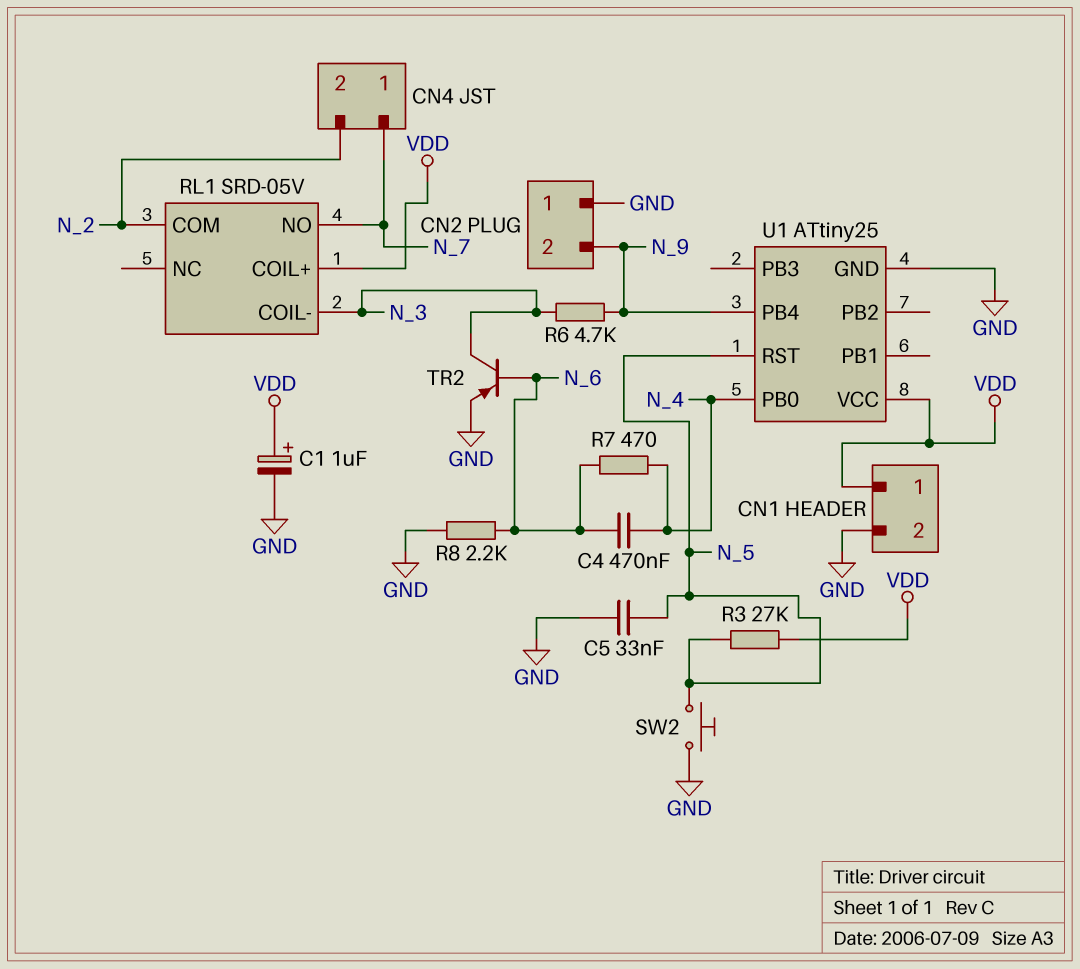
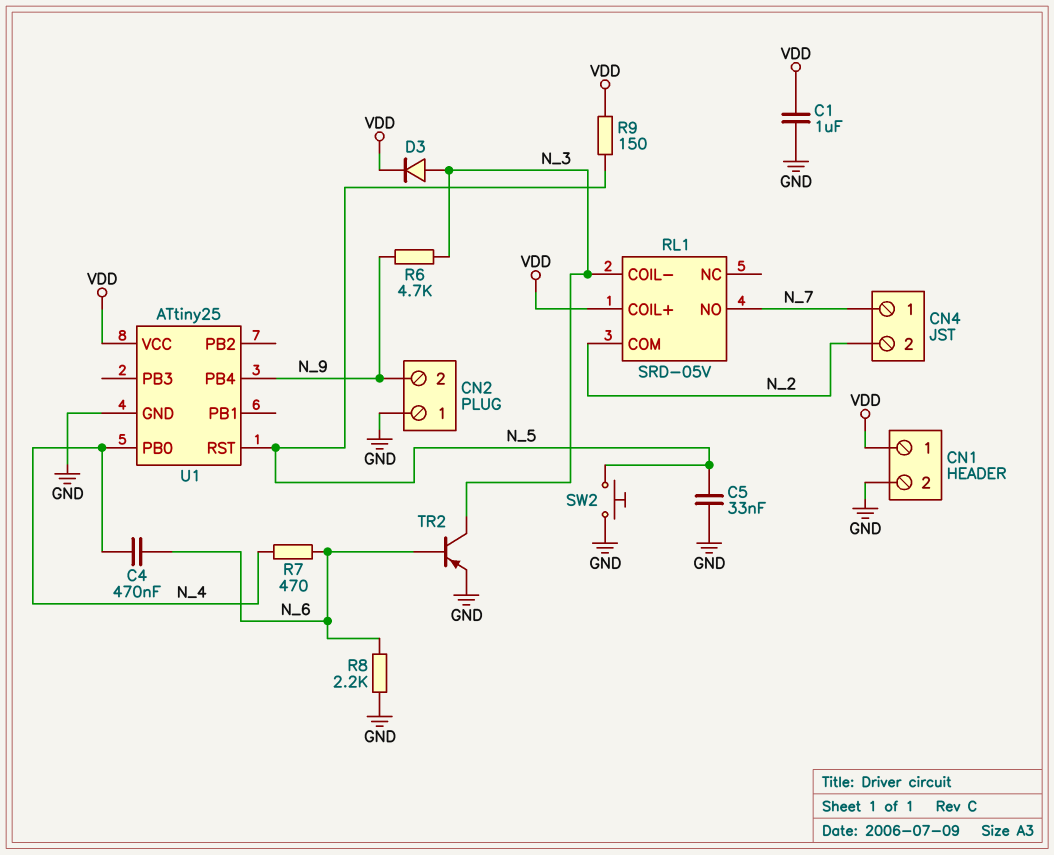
C1: 1uF (plus VDD, minus GND) -> 1uF (GND, VDD)
D3: none -> diode (A N_3, K VDD)
R3: 27k (N_5, VDD) -> none
R9: none -> 150 (N_5, VDD)

